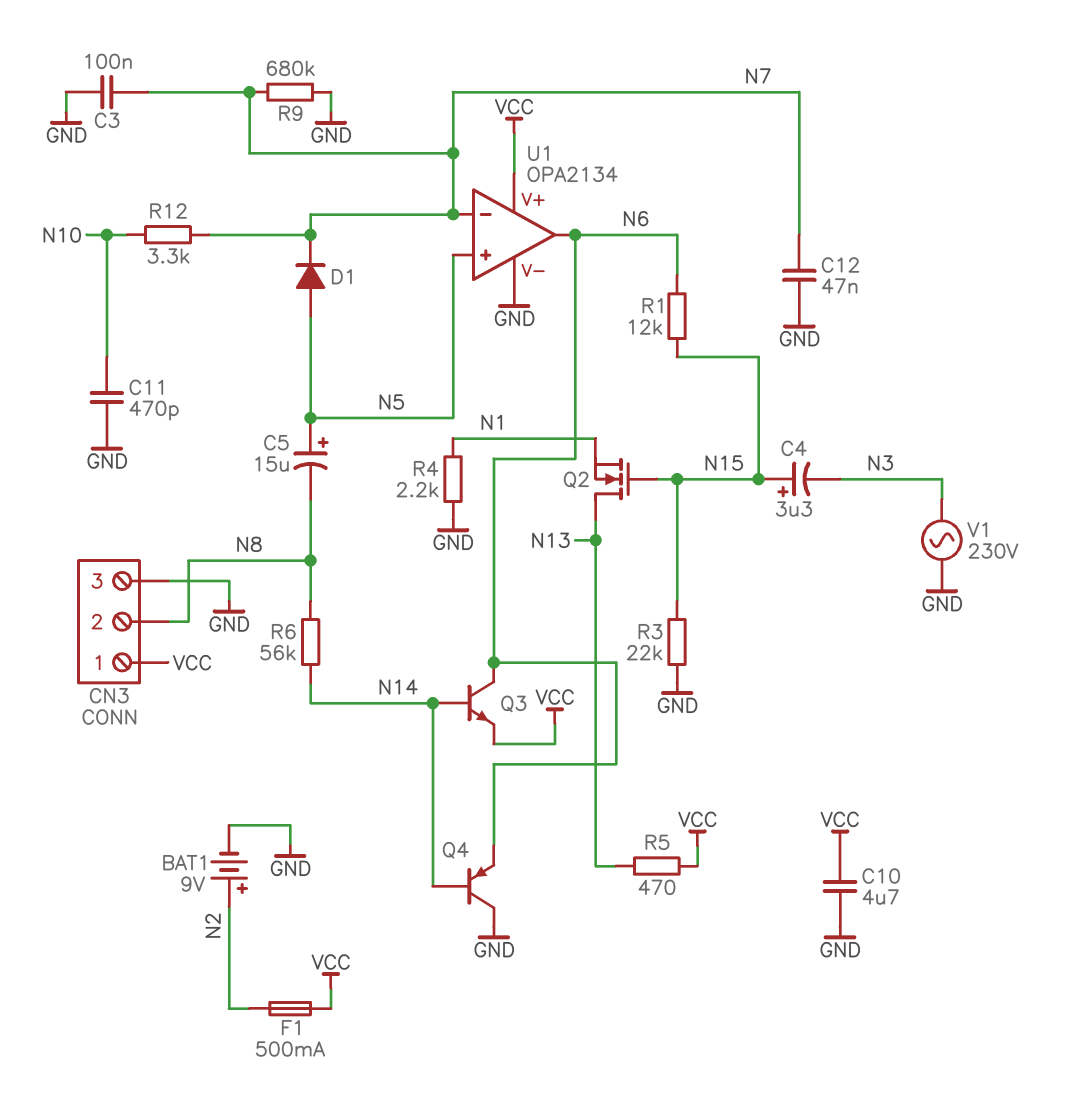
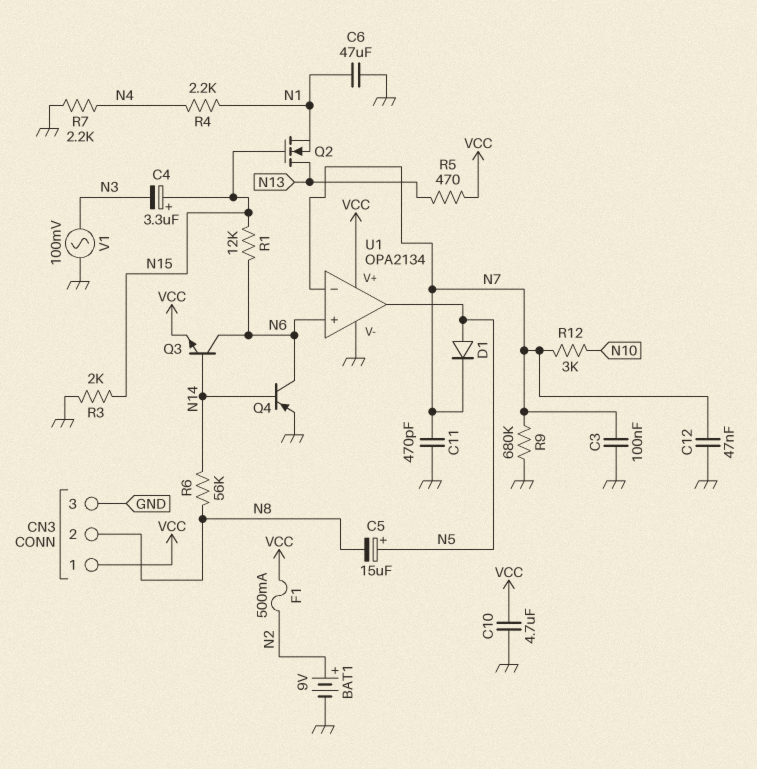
C6: none -> 47uF (GND, N1)
C11: 470pF (GND, N10) -> 470pF (GND, N7)
Q4: PNP (B N14, C GND, E N6) -> PNP (B N14, C N6, E GND)
R3: 22k (GND, N15) -> 2k (GND, N15)
R4: 2.2k (GND, N1) -> 2.2k (N1, N4)
R7: none -> 2.2k (GND, N4)
R12: 3.3k (N7, N10) -> 3k (N7, N10)
U1 pin in+: N5 -> N6
U1 pin out: N6 -> N5
V1: AC 230V (GND, N3) -> AC 100mV (GND, N3)

